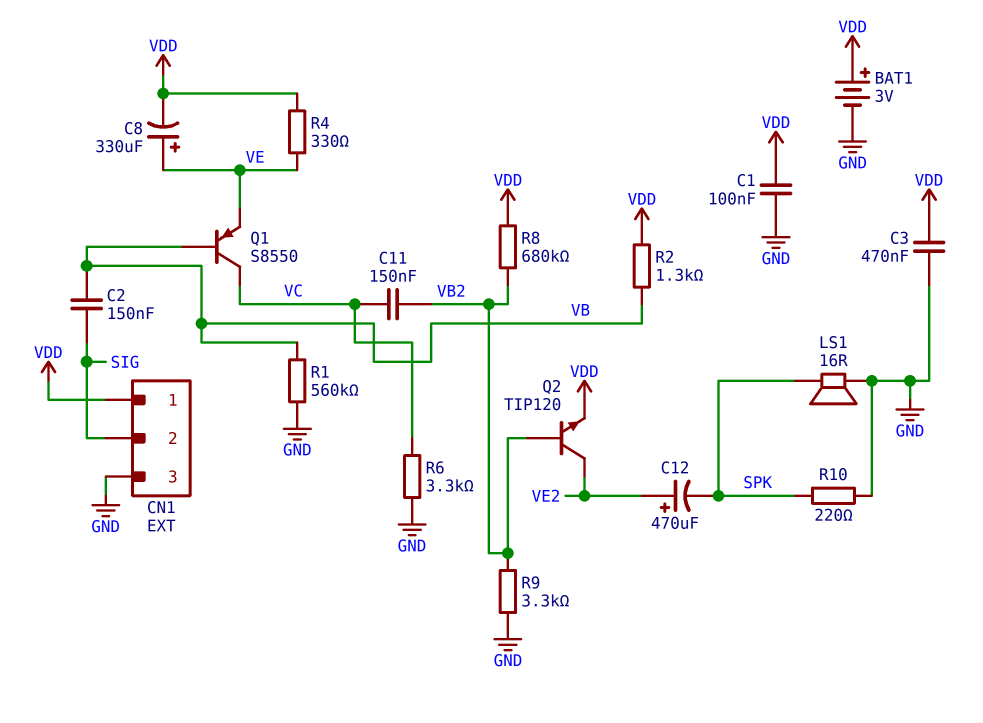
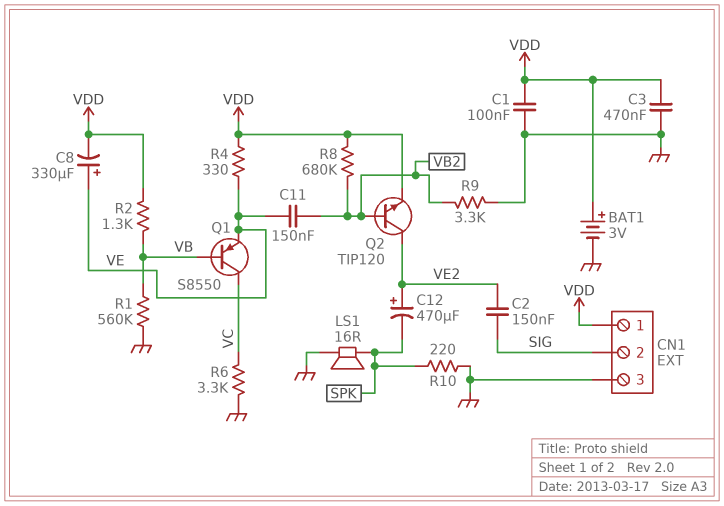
C2: 150nF (SIG, VB) -> 150nF (SIG, VE2)
C11: 150nF (VB2, VC) -> 150nF (VB2, VE)

